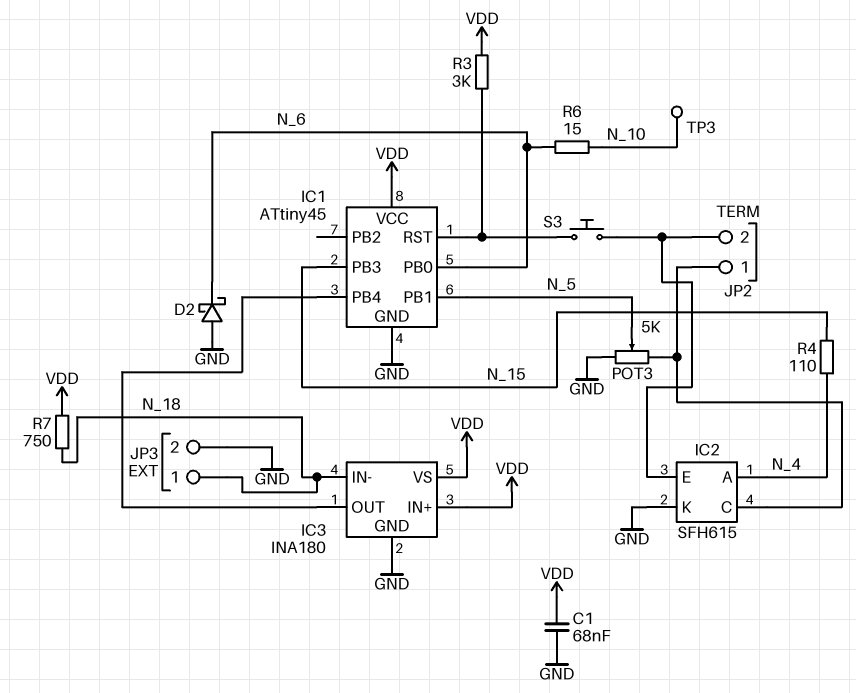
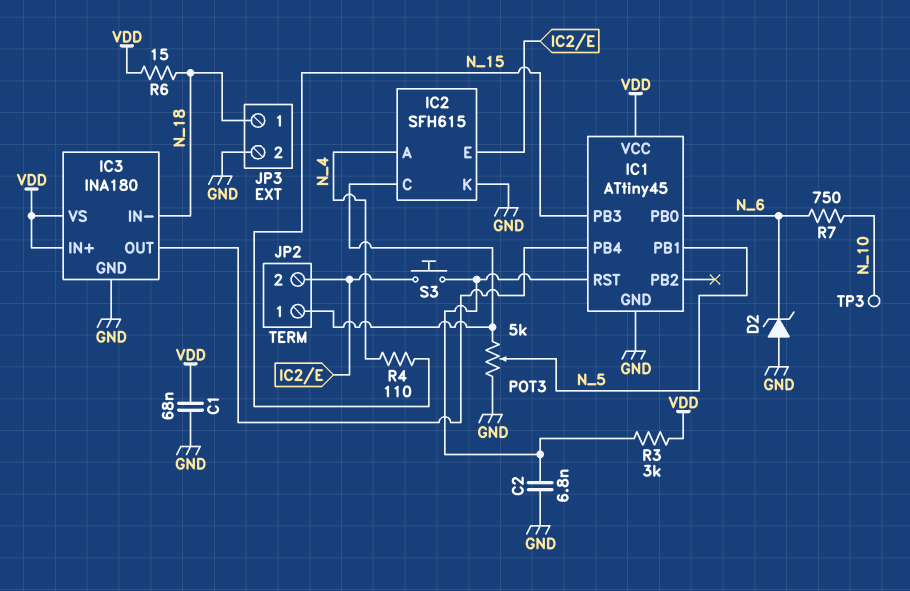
C2: none -> 6.8nF (GND, IC1/RST)
D2: schottky (A GND, K N_6) -> zener (A GND, K N_6)
R6: 15 (N_6, N_10) -> 15 (N_18, VDD)
R7: 750 (N_18, VDD) -> 750 (N_6, N_10)

